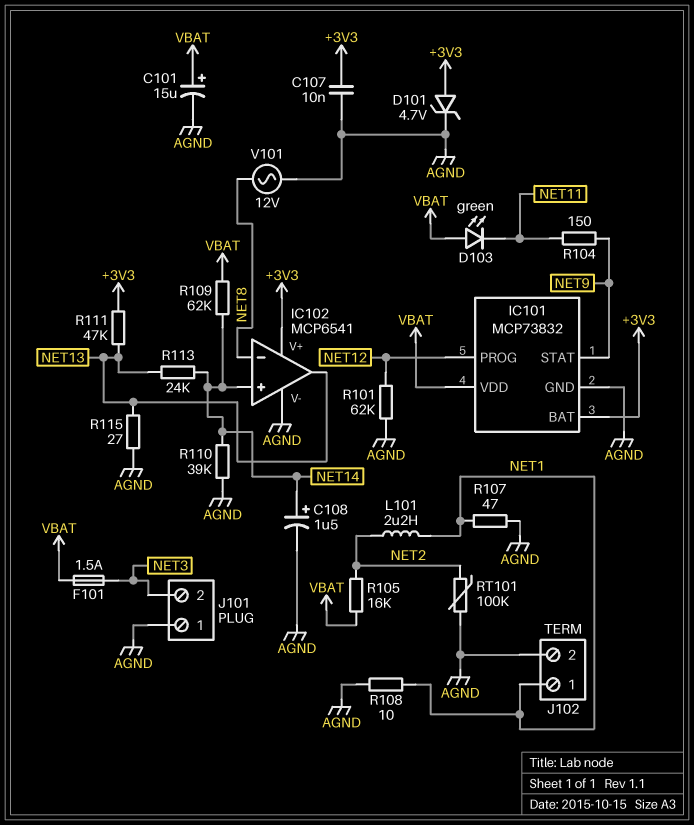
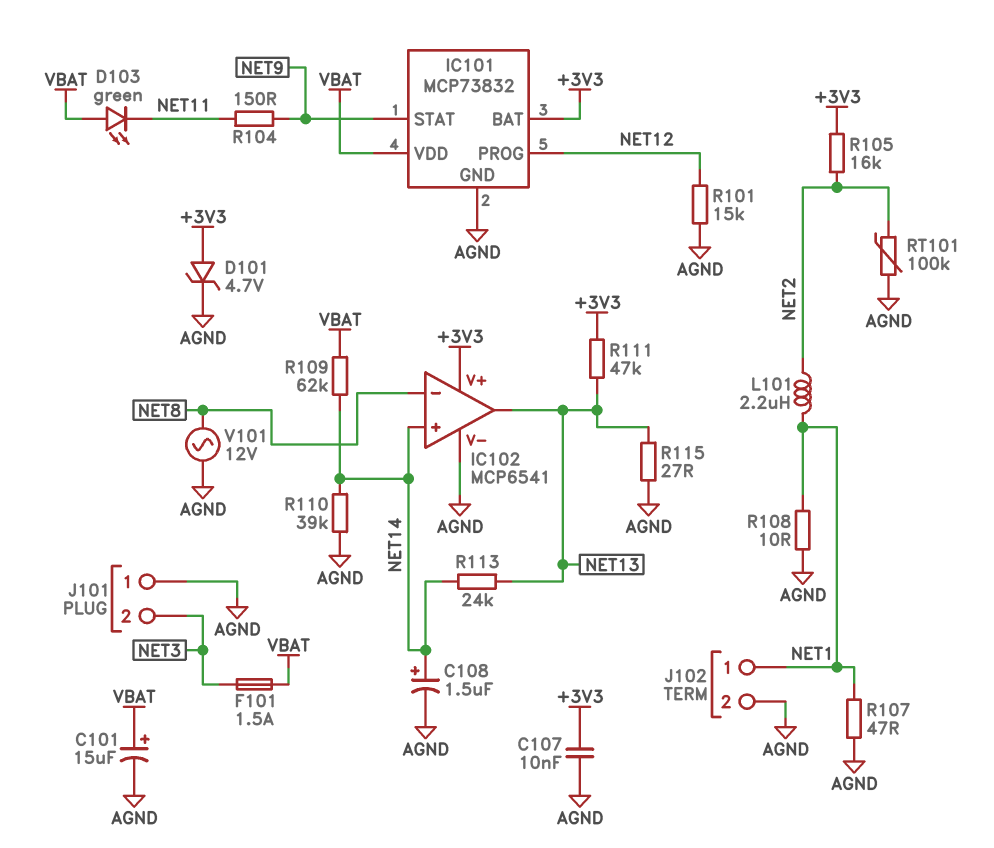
R101: 62k (AGND, NET12) -> 15k (AGND, NET12)
R105: 16k (NET2, VBAT) -> 16k (+3V3, NET2)

